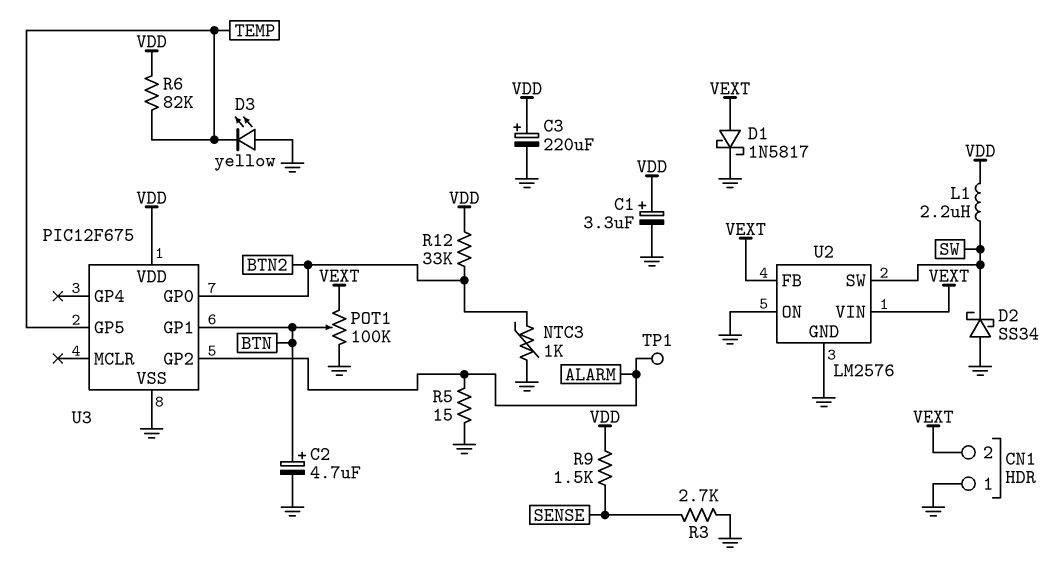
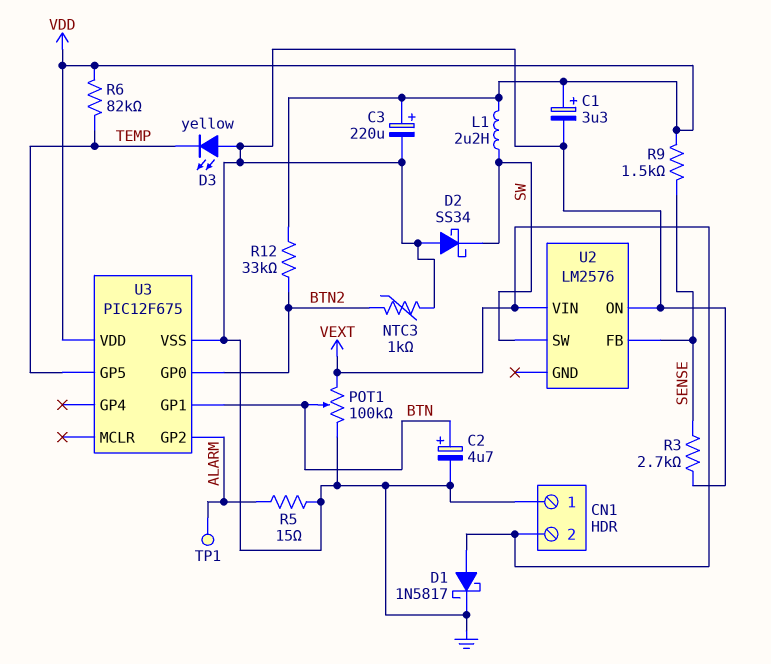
U2 pin FB: VEXT -> SENSE
U2 pin GND: GND -> none

